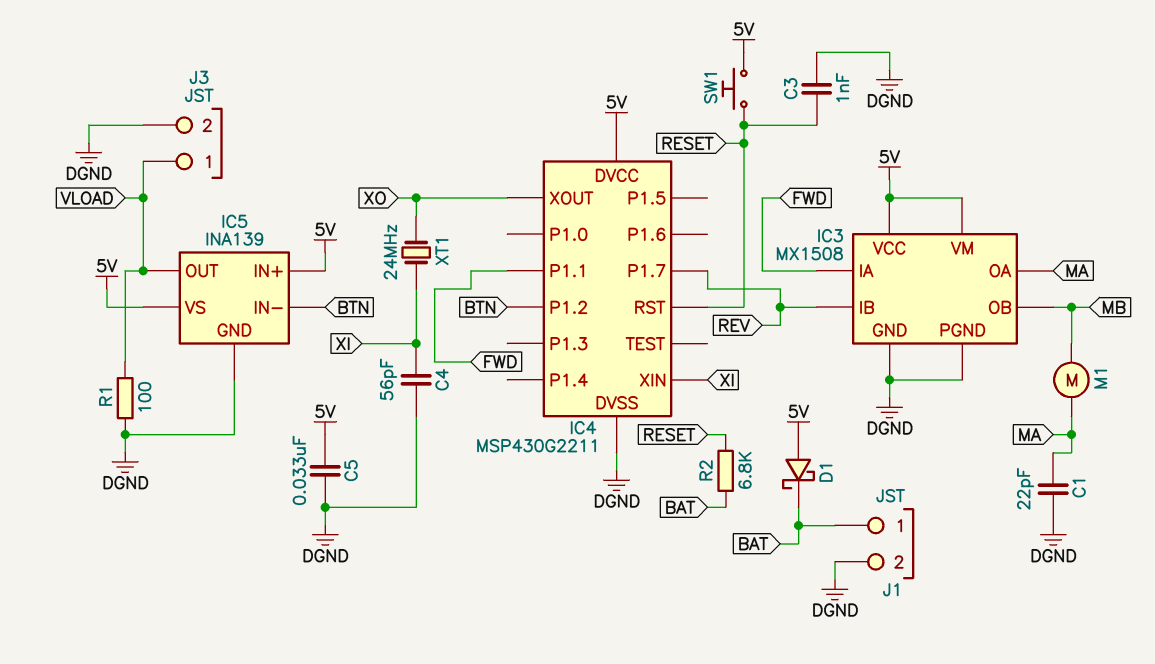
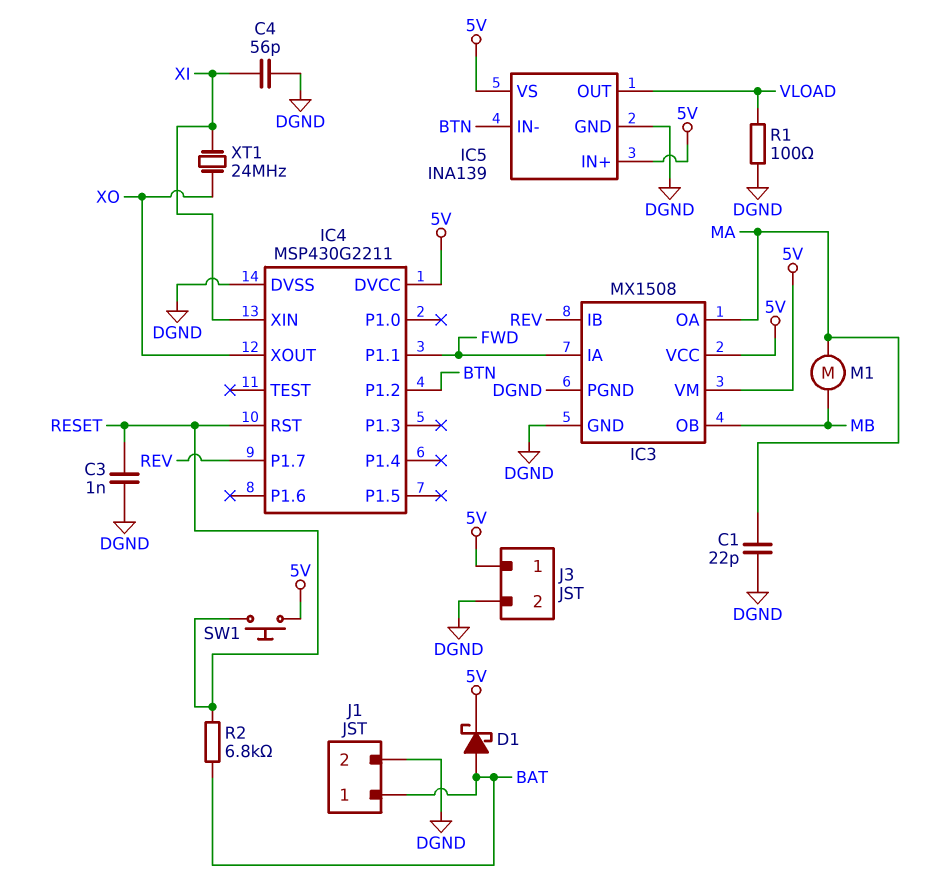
C5: 33nF (5V, DGND) -> none
D1: schottky (A 5V, K BAT) -> schottky (A BAT, K 5V)
J3 pin 1: VLOAD -> 5V

